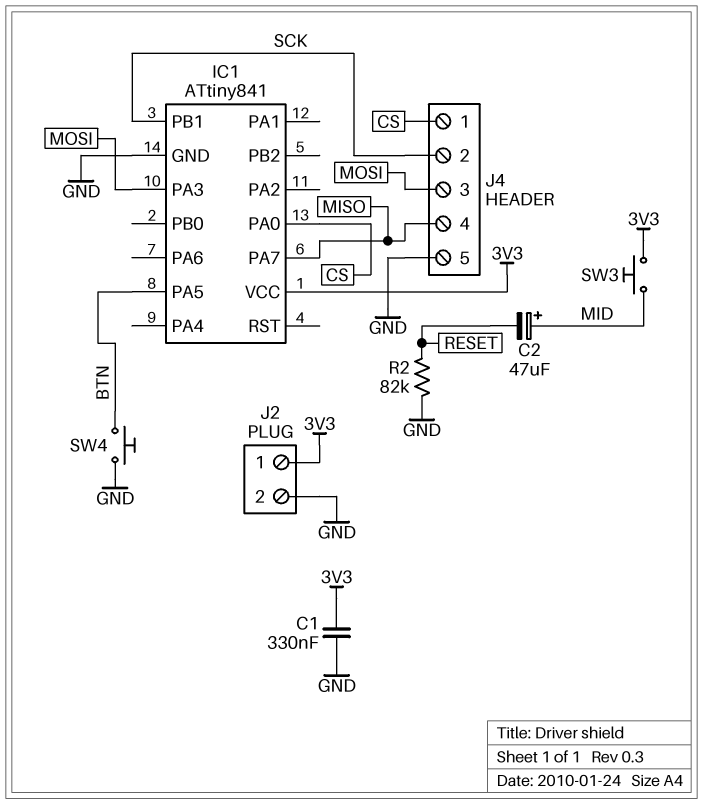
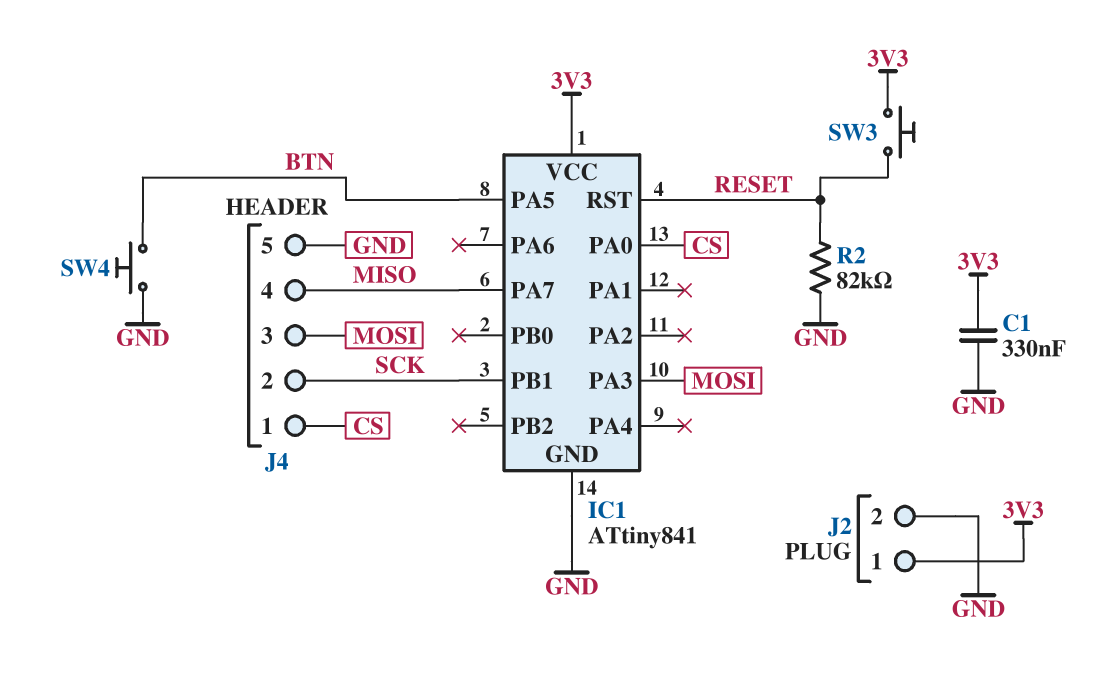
C2: 47uF (plus MID, minus RESET) -> none
IC1 pin RST: none -> RESET
SW3: button (3V3, MID) -> button (3V3, RESET)

